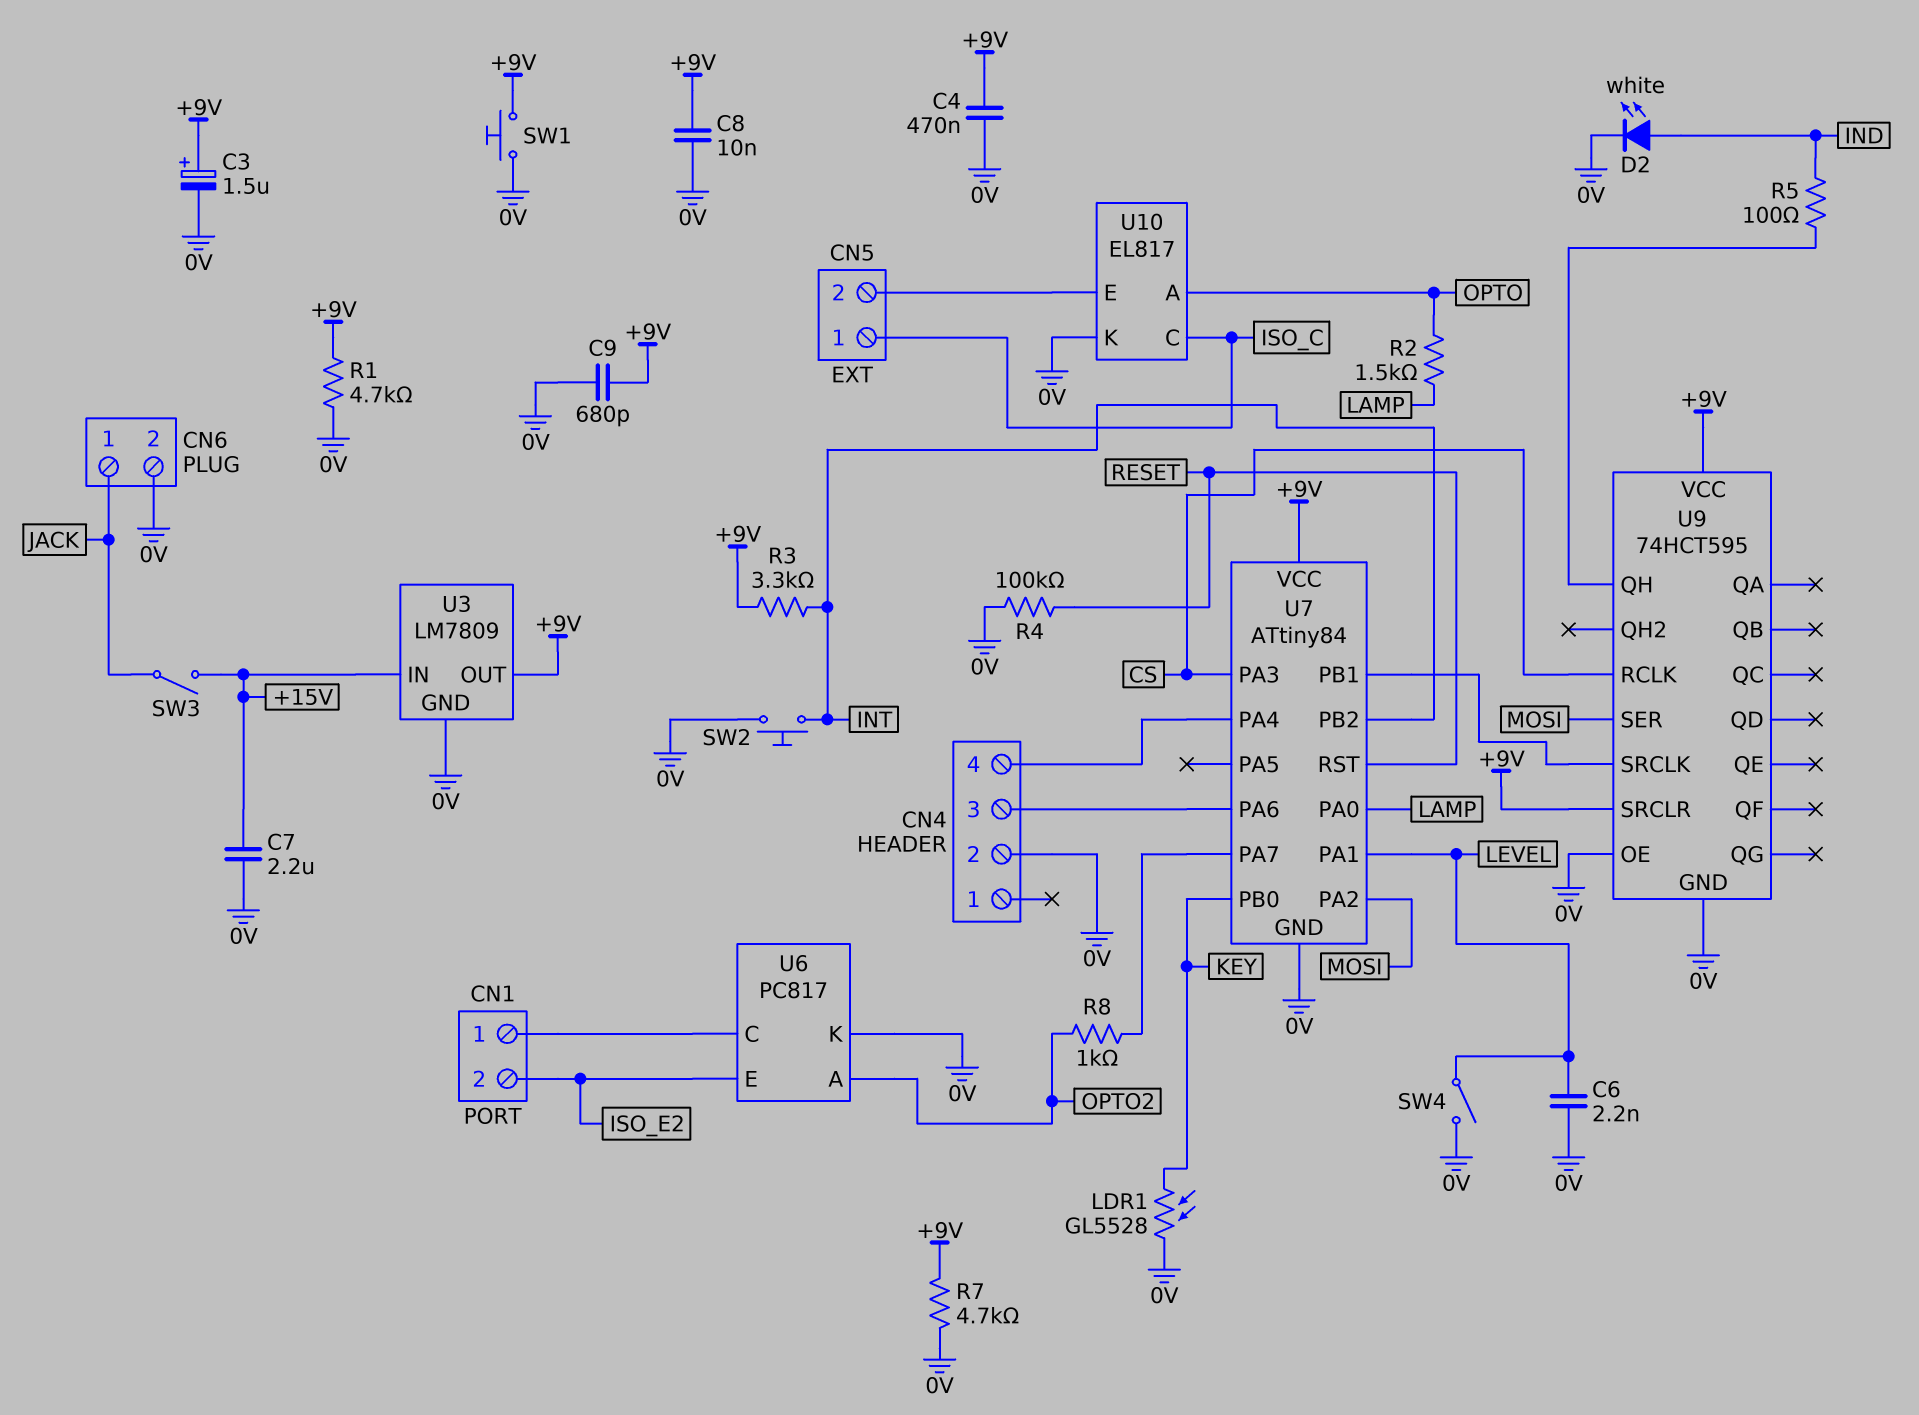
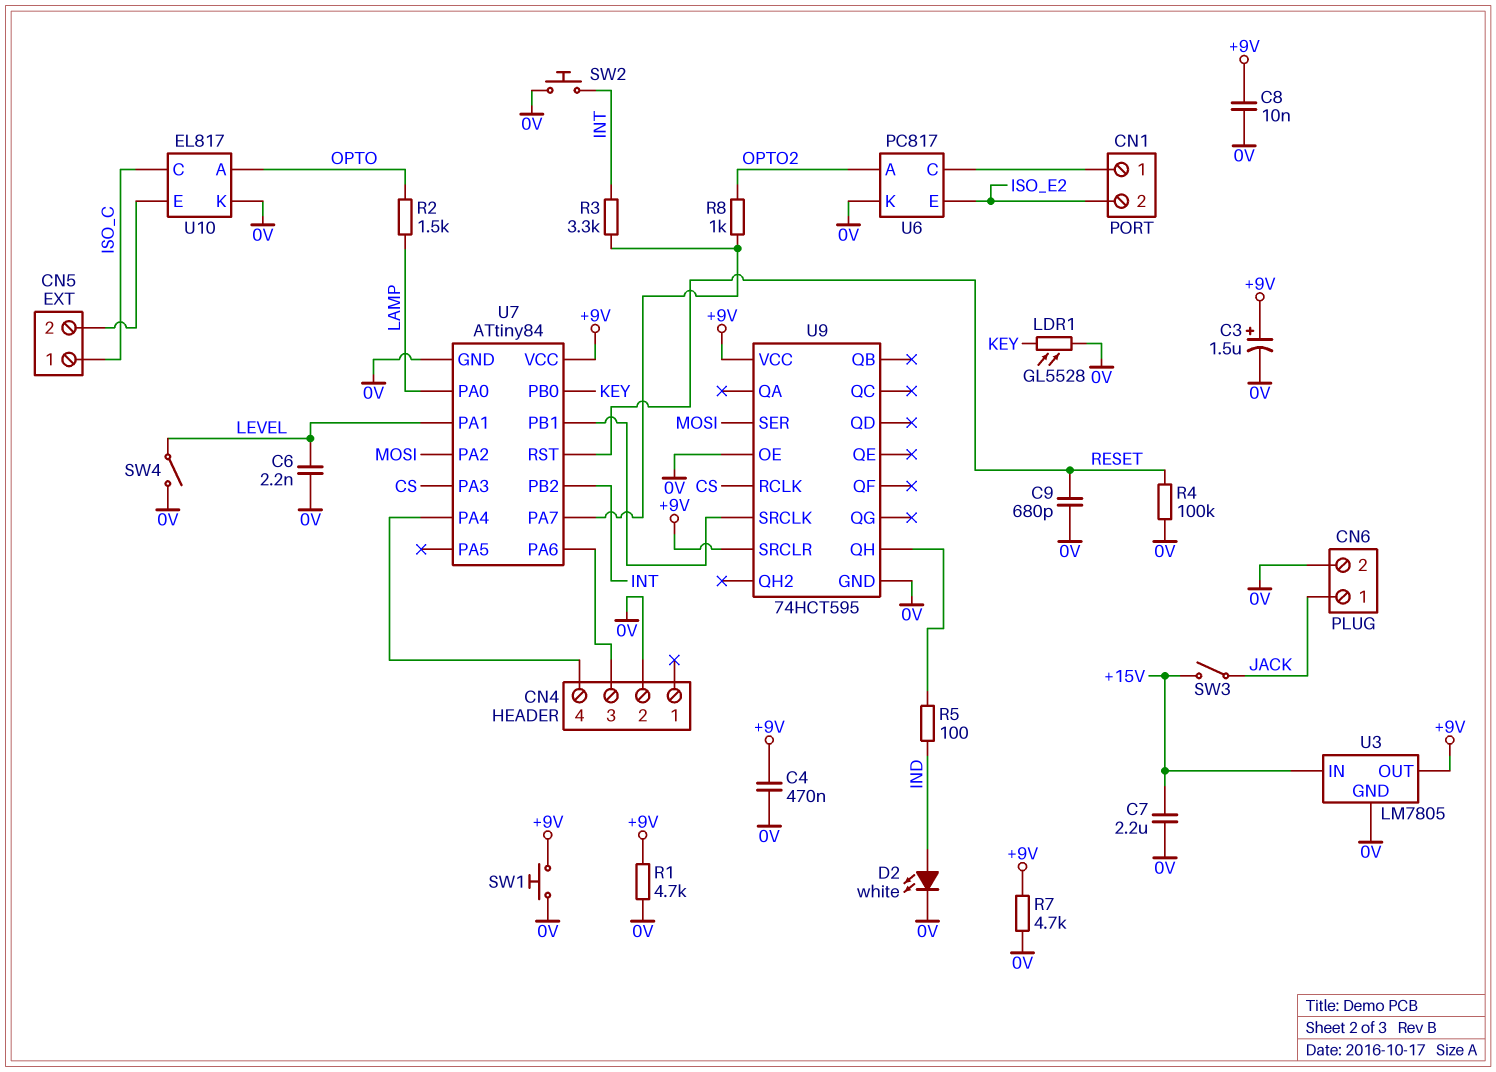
C9: 680pF (+9V, 0V) -> 680pF (0V, RESET)
R3: 3.3k (+9V, INT) -> 3.3k (INT, U7/PA7)
U3: LM7809 -> LM7805

